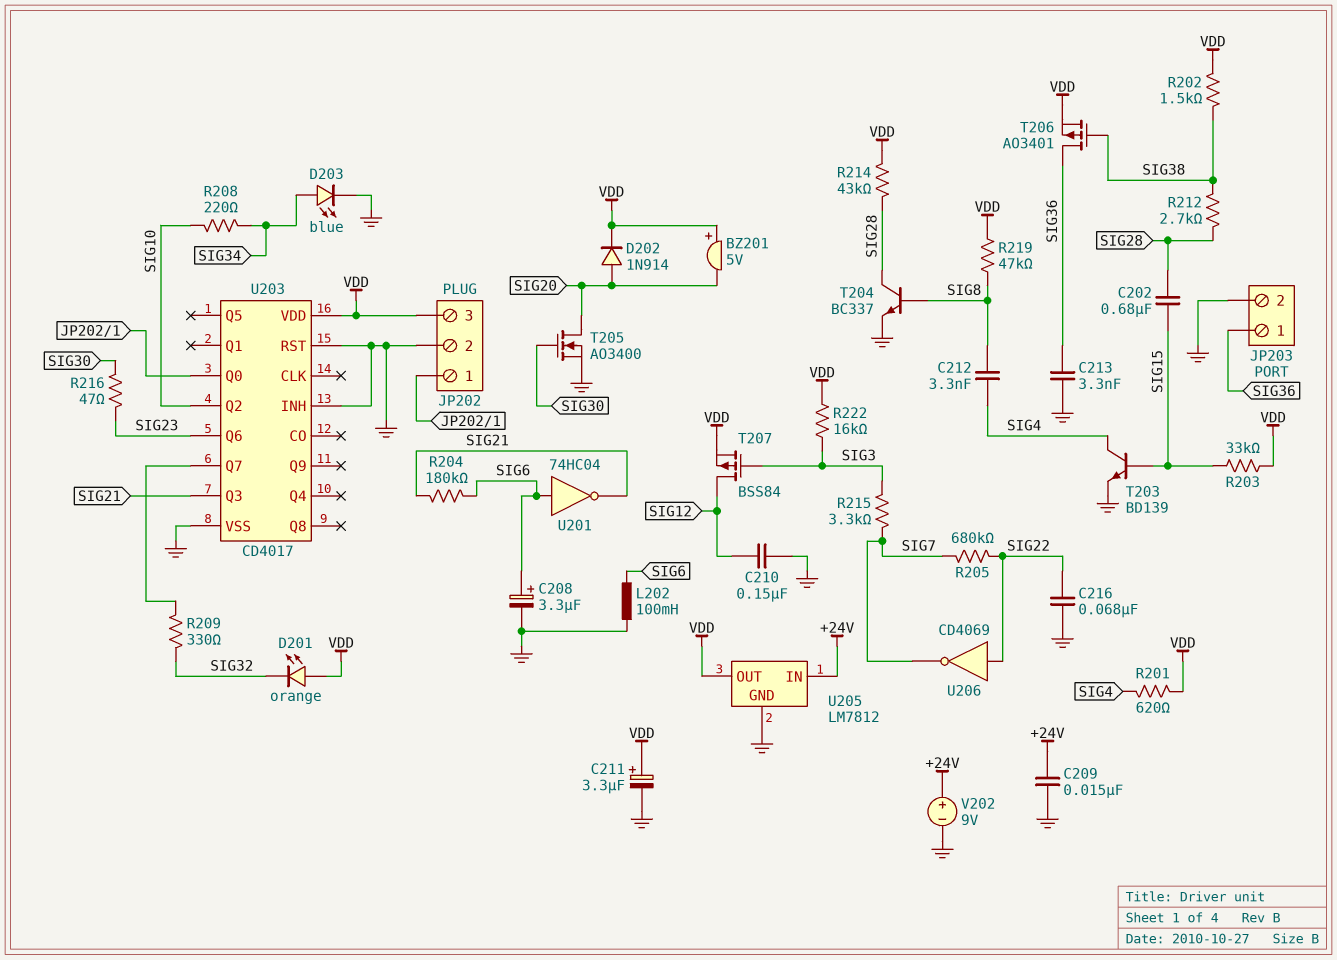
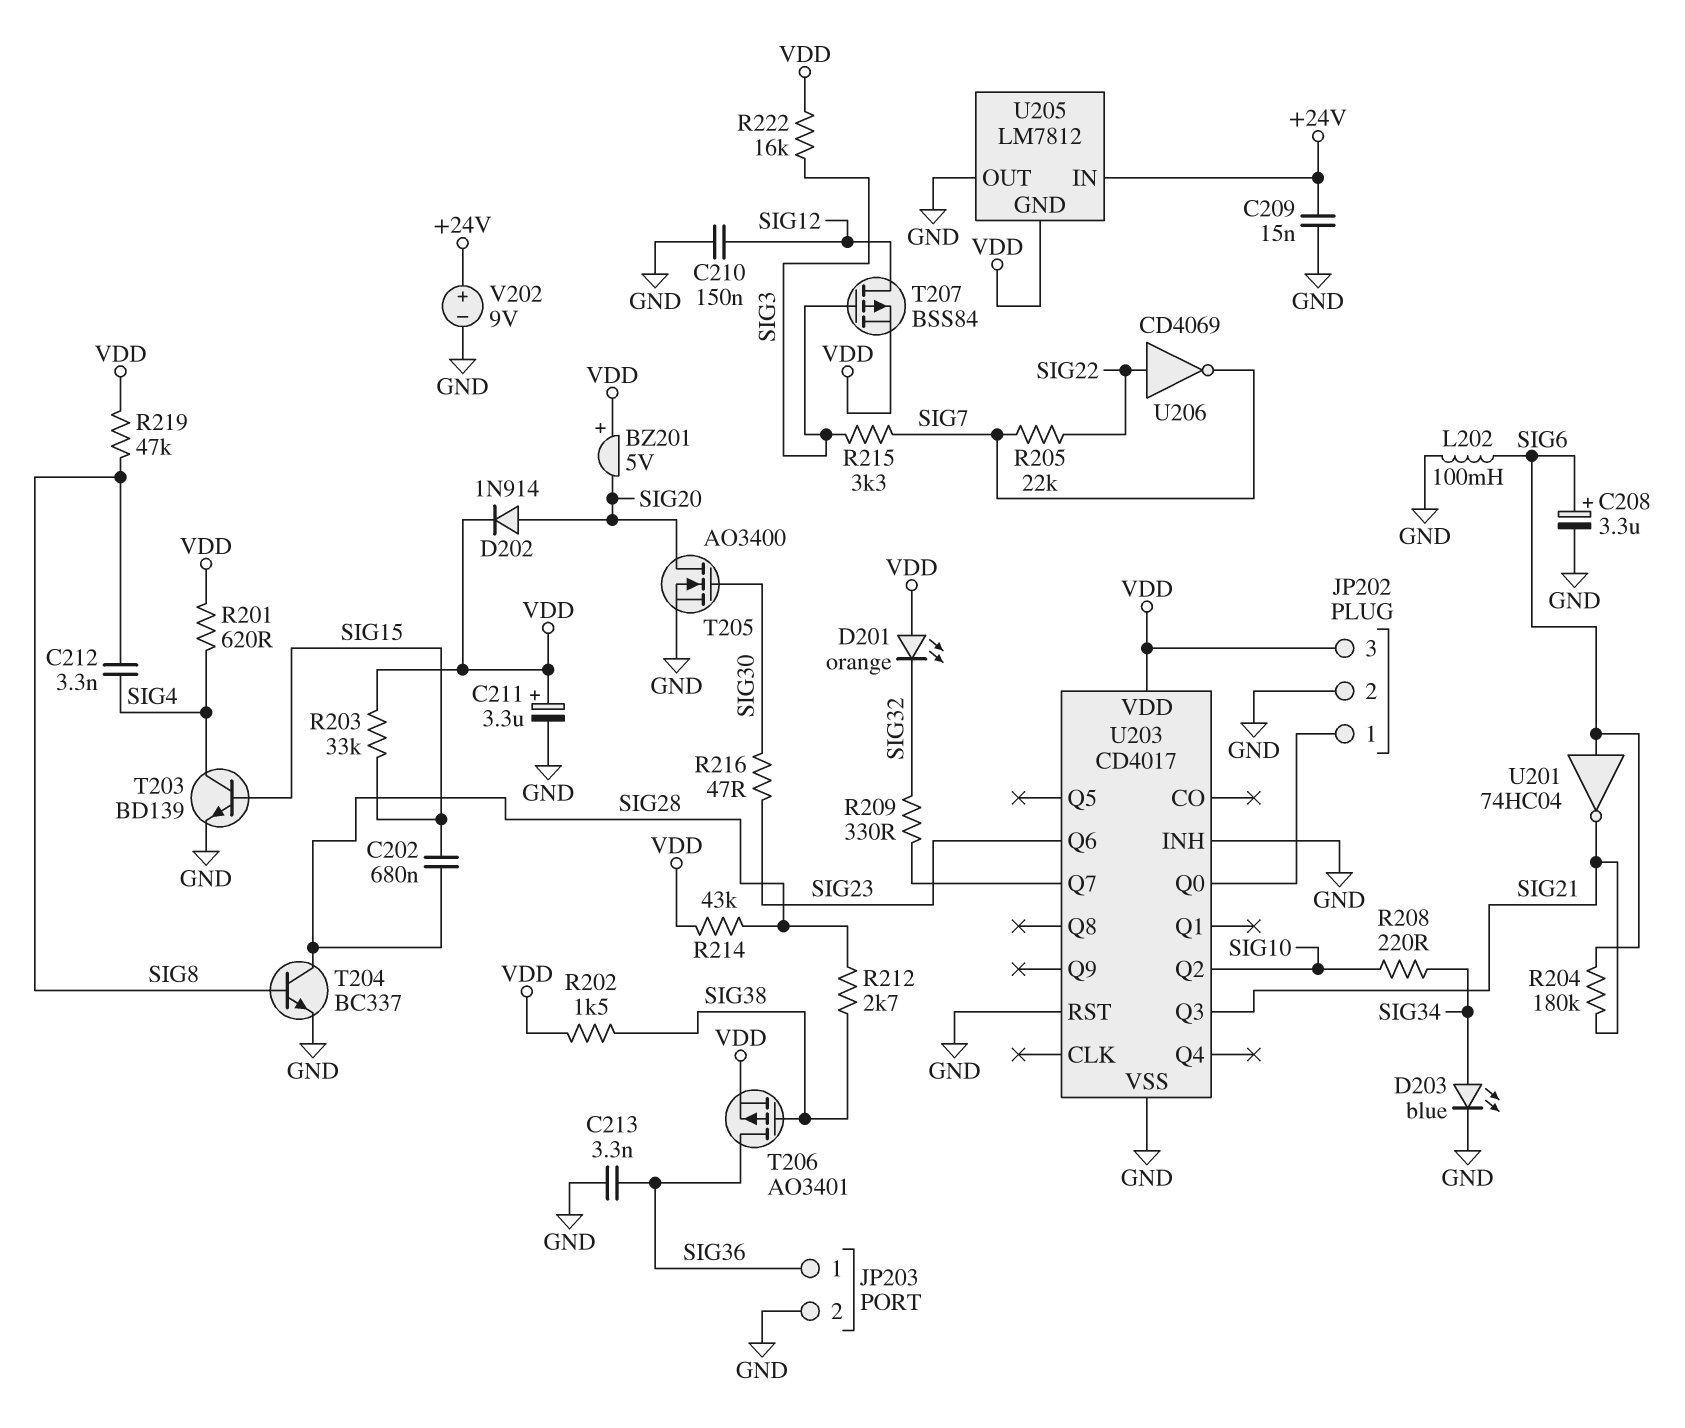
C216: 68nF (GND, SIG22) -> none
R205: 680k (SIG7, SIG22) -> 22k (SIG7, SIG22)
U205 pin GND: GND -> VDD
U205 pin OUT: VDD -> GND

